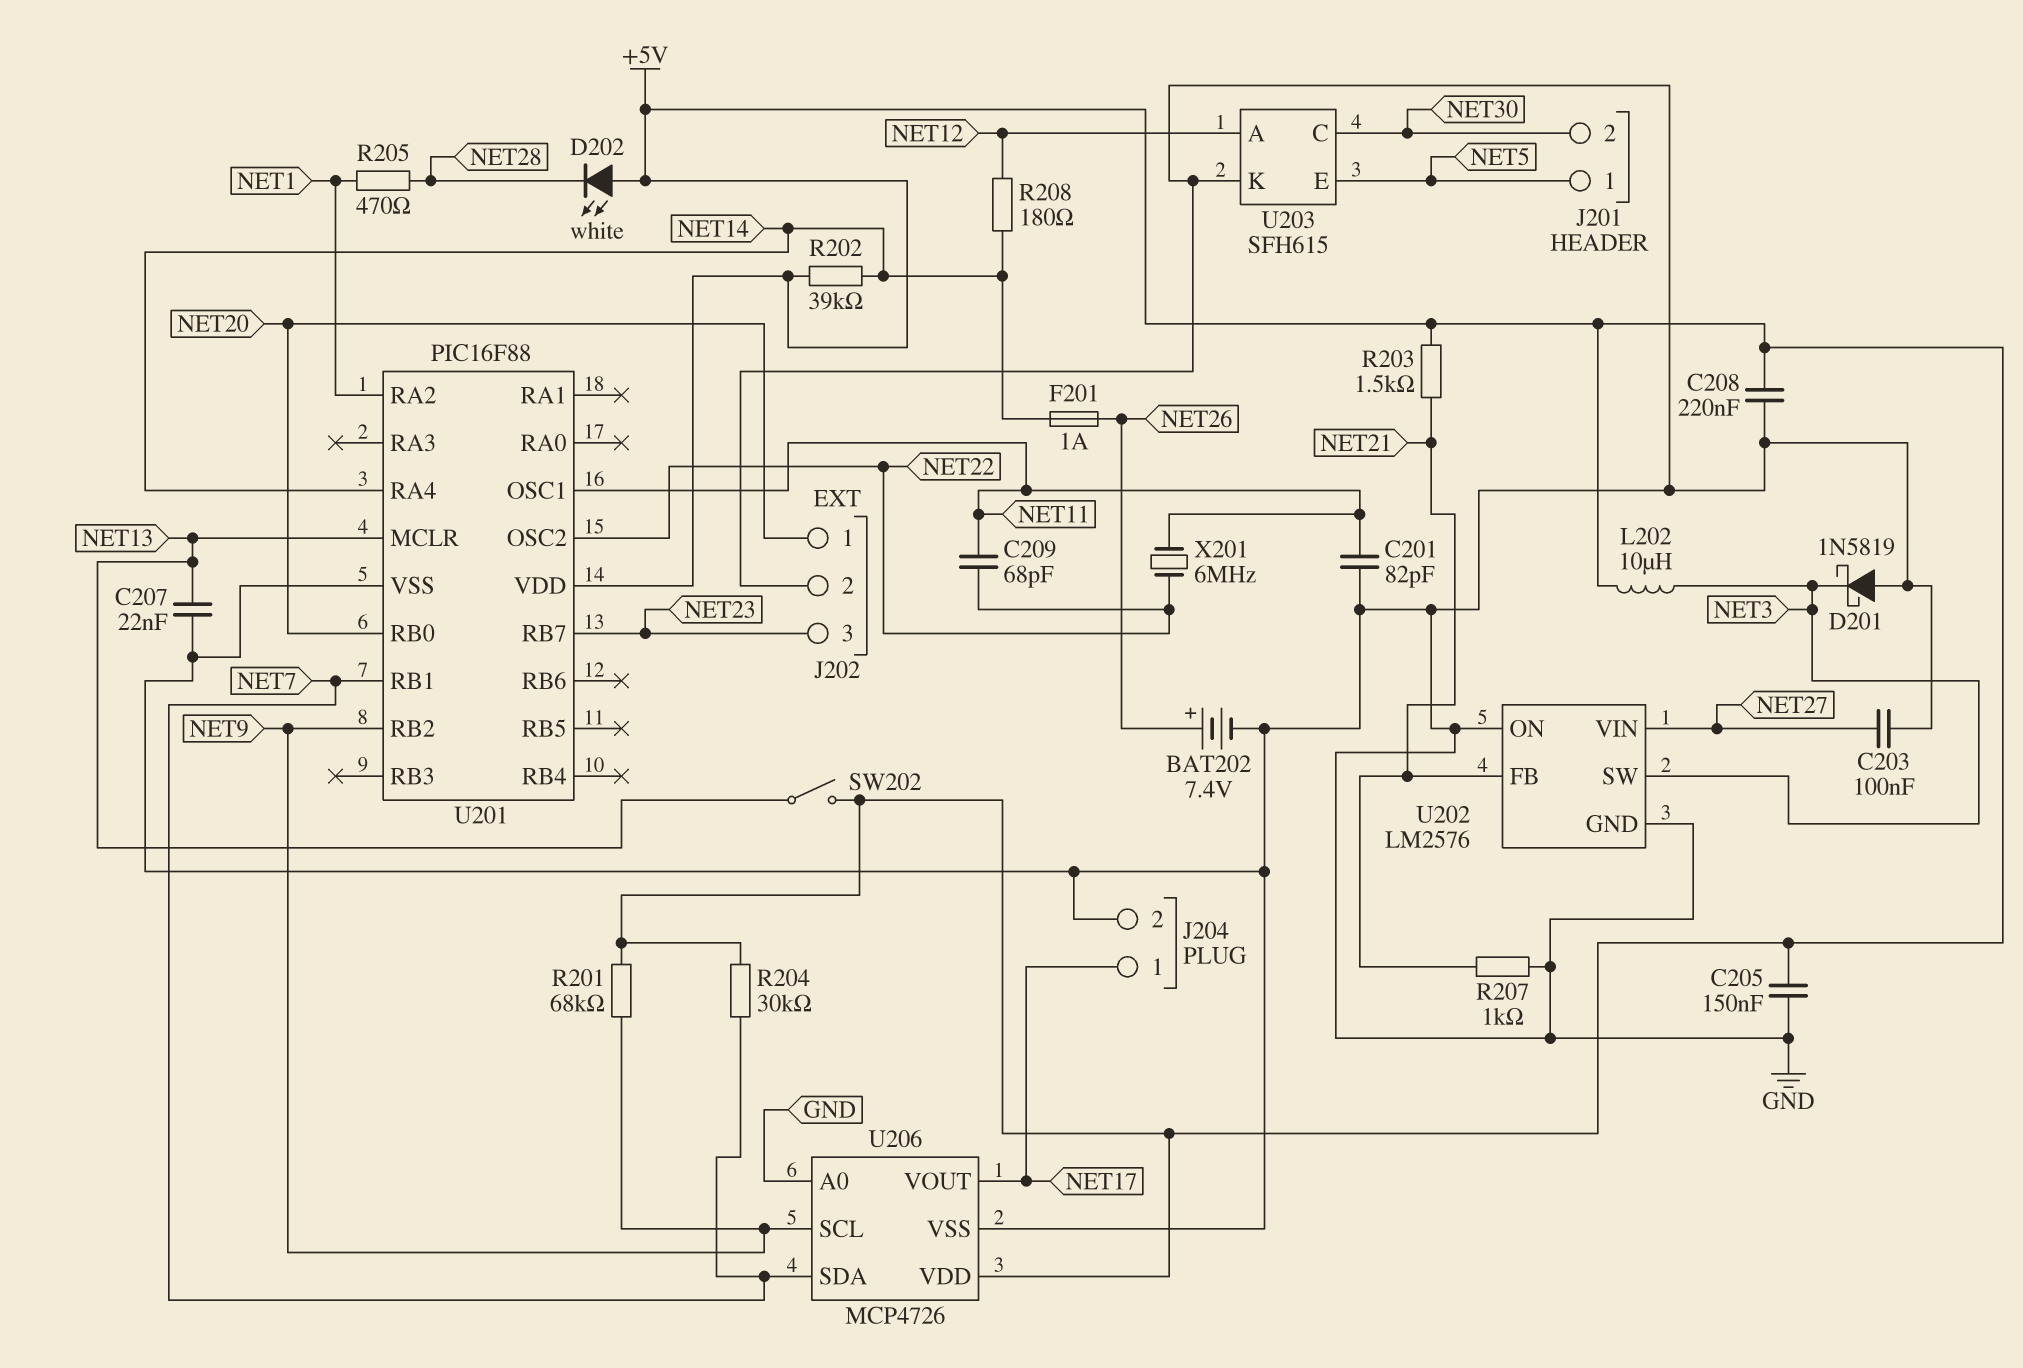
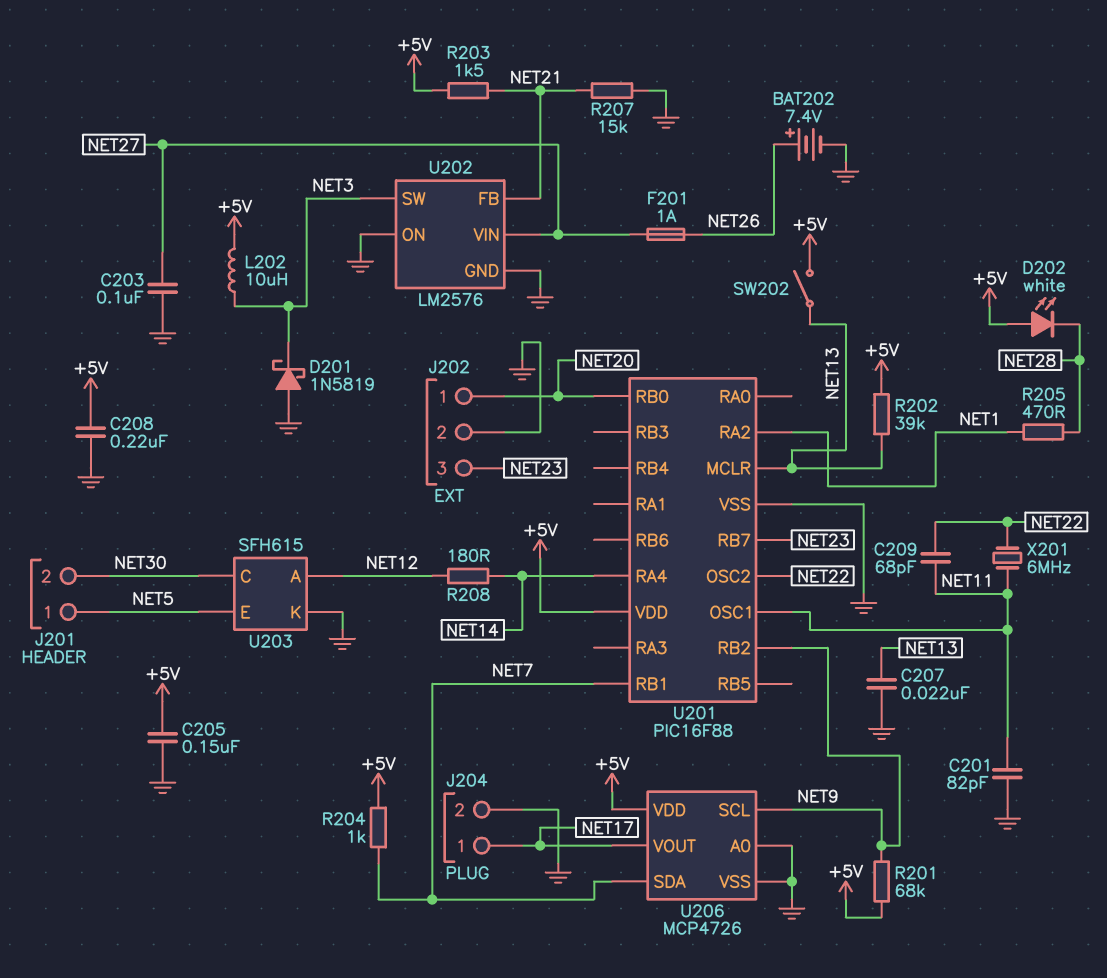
F201: 1A (NET14, NET26) -> 1A (NET26, NET27)
R202: 39k (+5V, NET14) -> 39k (+5V, NET13)
R204: 30k (+5V, NET7) -> 1k (+5V, NET7)
R207: 1k (GND, NET21) -> 15k (GND, NET21)

